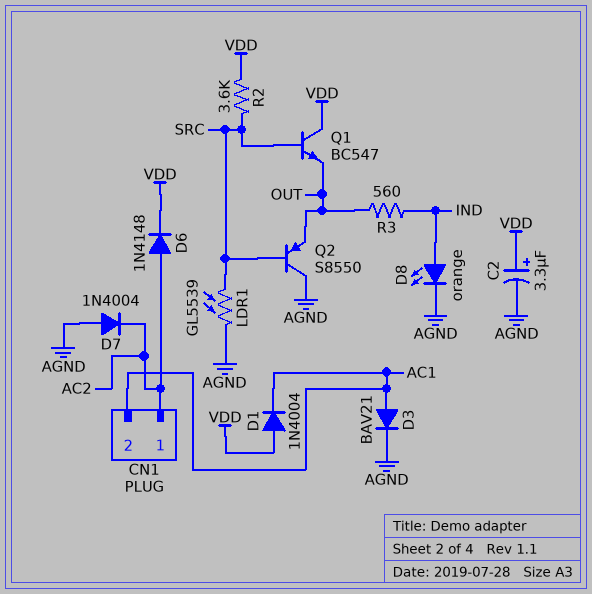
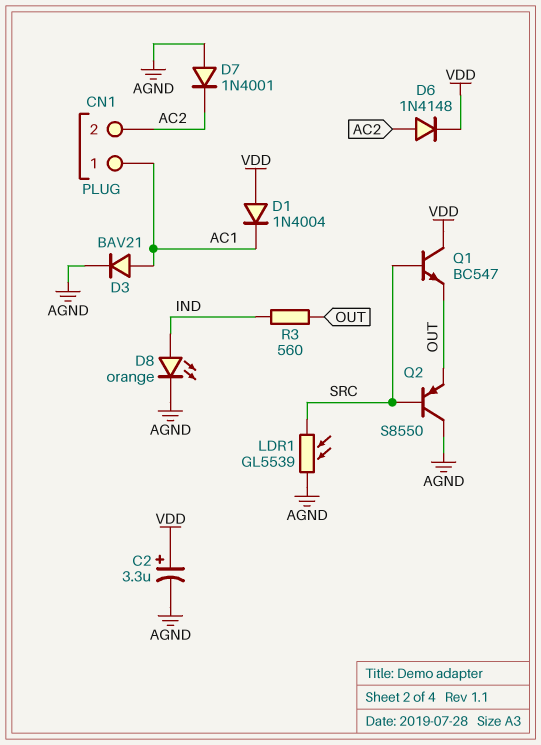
CN1 pin 1: AC2 -> AC1
CN1 pin 2: AC1 -> AC2
D7: diode 1N4004 (A AGND, K AC2) -> diode 1N4001 (A AGND, K AC2)
R2: 3.6k (SRC, VDD) -> none

